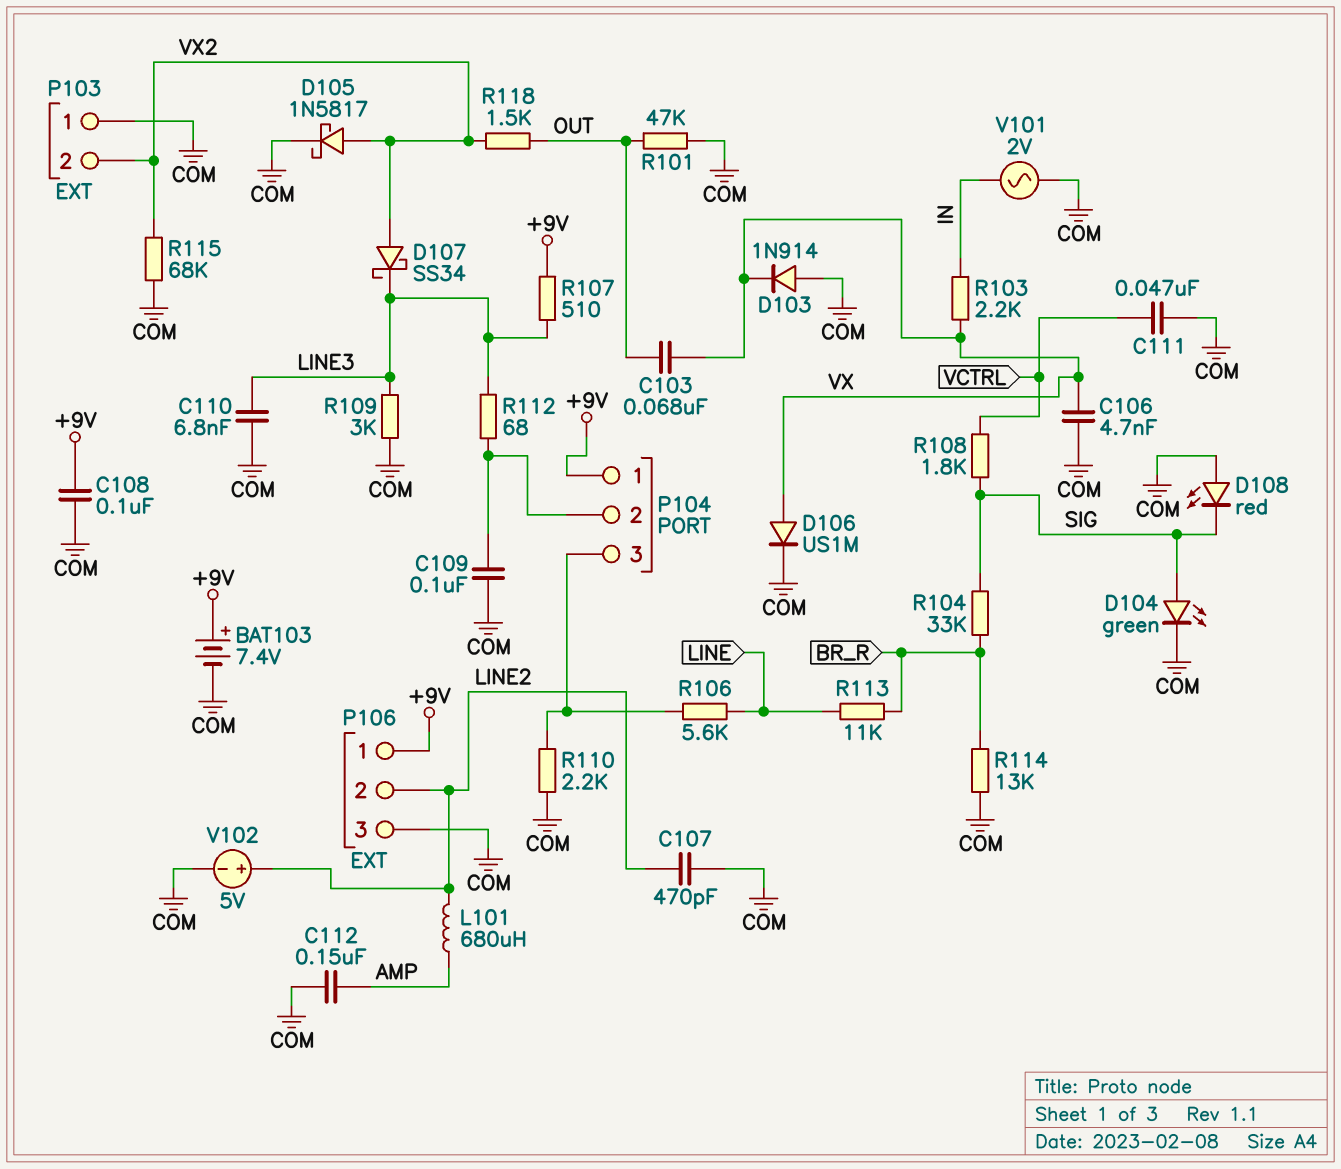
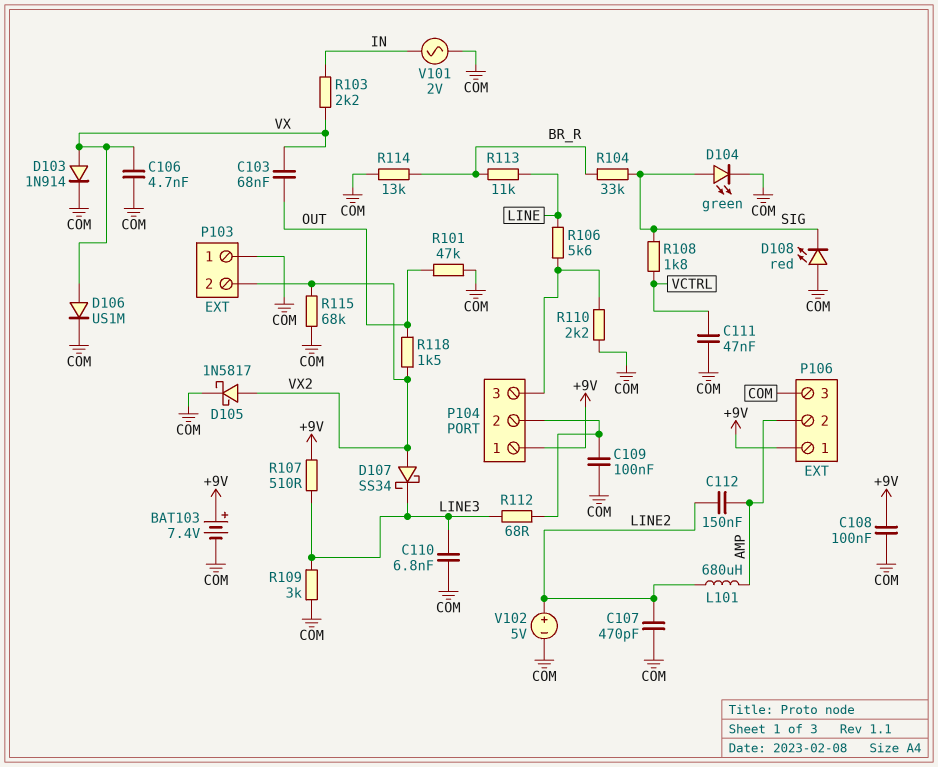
C112: 150nF (AMP, COM) -> 150nF (AMP, LINE2)
D103: diode 1N914 (A COM, K VX) -> diode 1N914 (A VX, K COM)
P106 pin 2: LINE2 -> AMP

